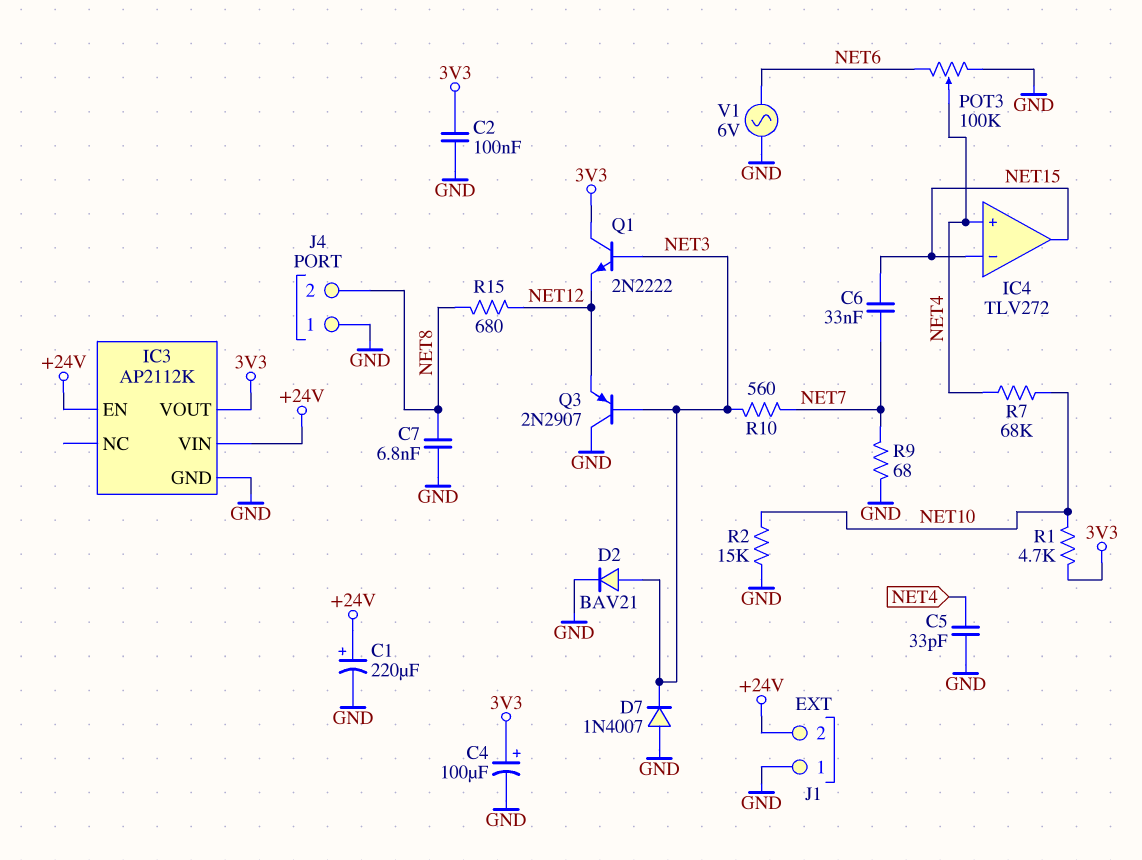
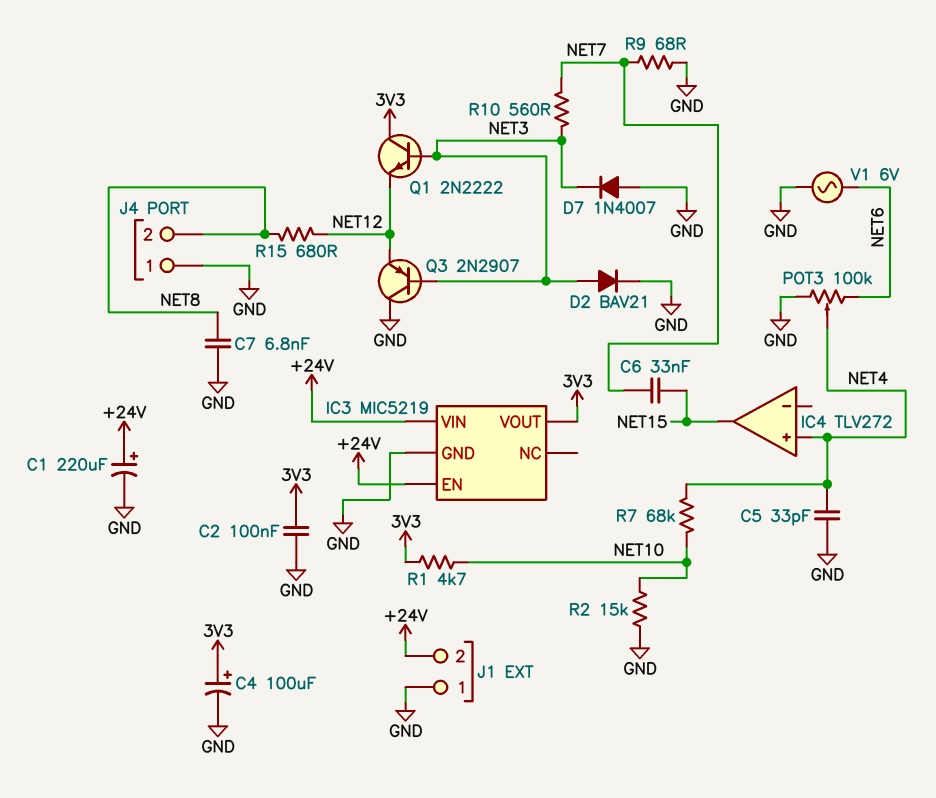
IC3: AP2112K -> MIC5219
IC4 pin in-: NET15 -> none

